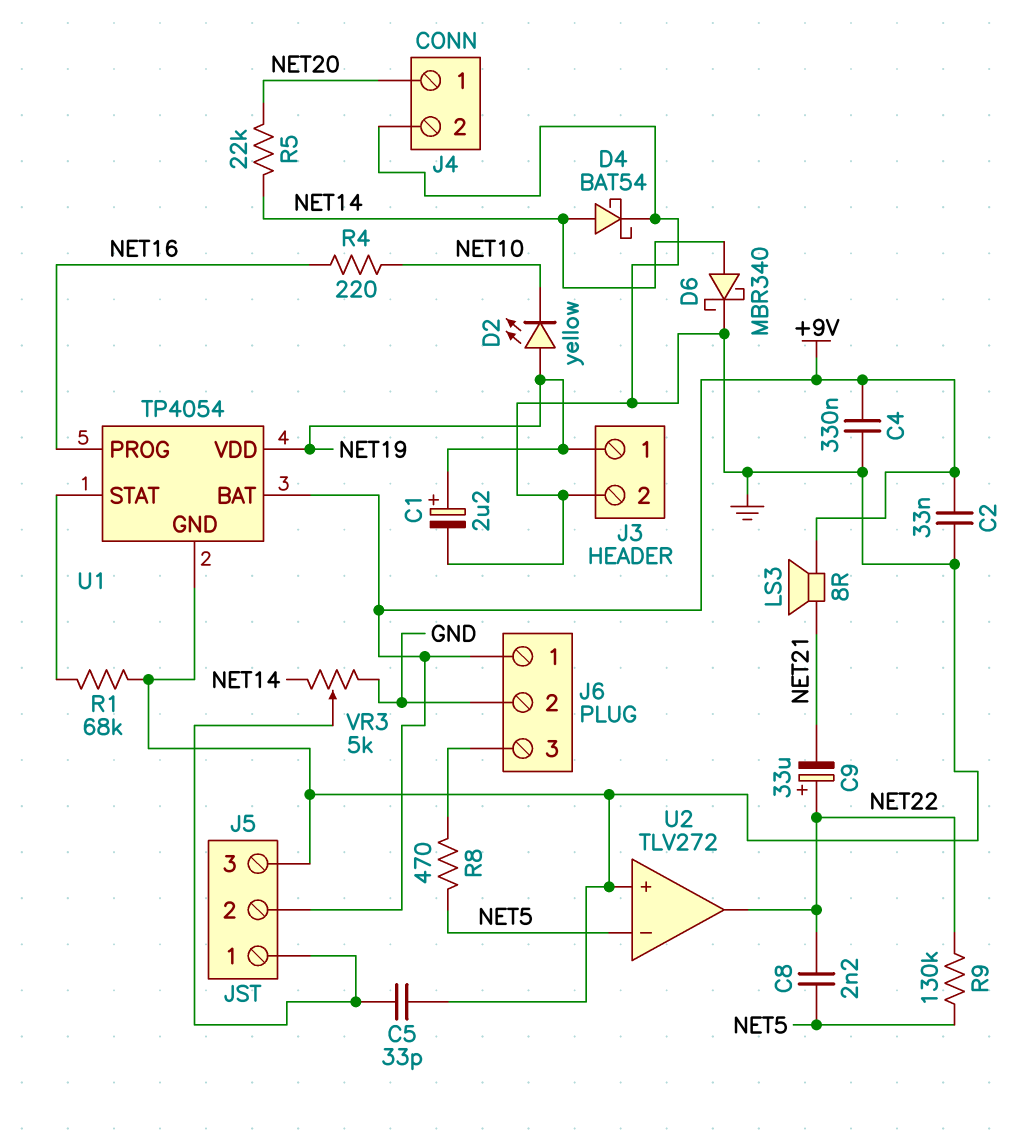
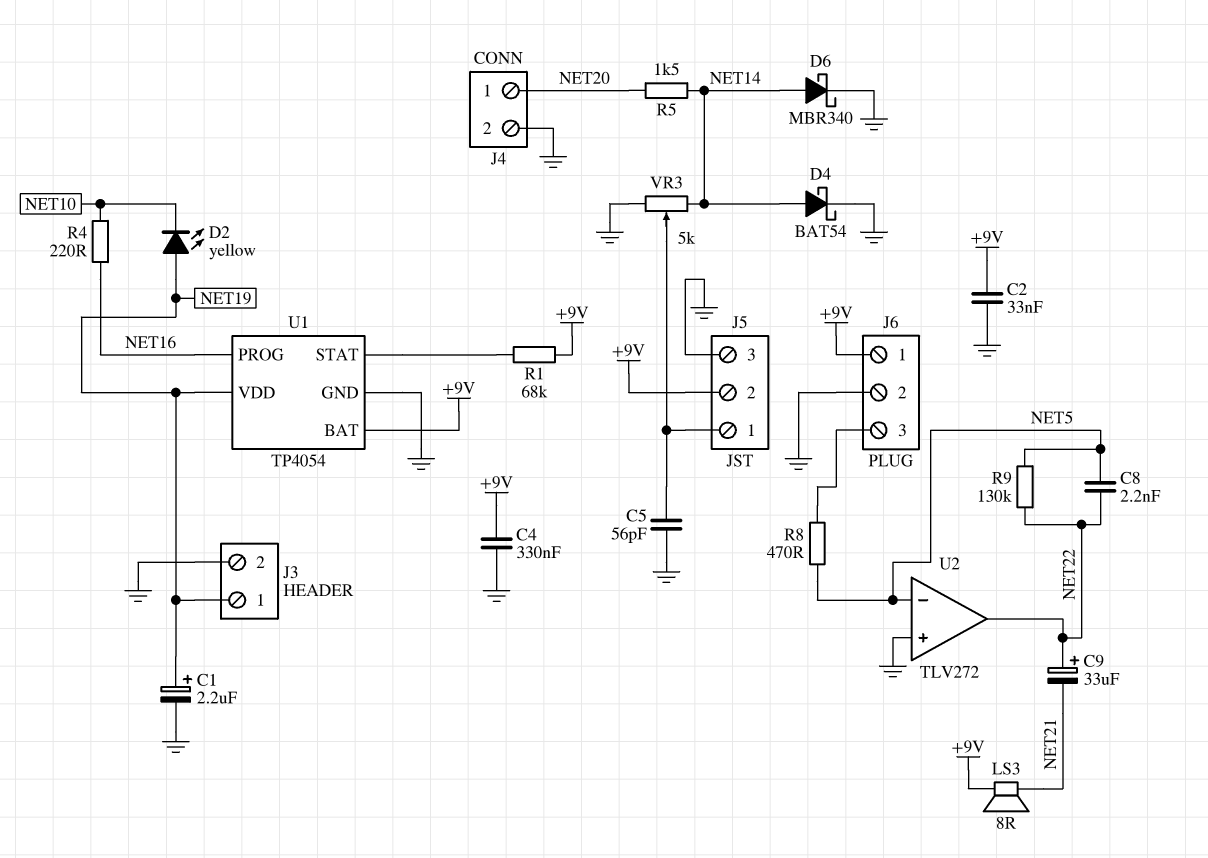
C5: 33pF (GND, J5/1) -> 56pF (GND, J5/1)
R1: 68k (GND, U1/STAT) -> 68k (+9V, U1/STAT)
R5: 22k (NET14, NET20) -> 1.5k (NET14, NET20)

